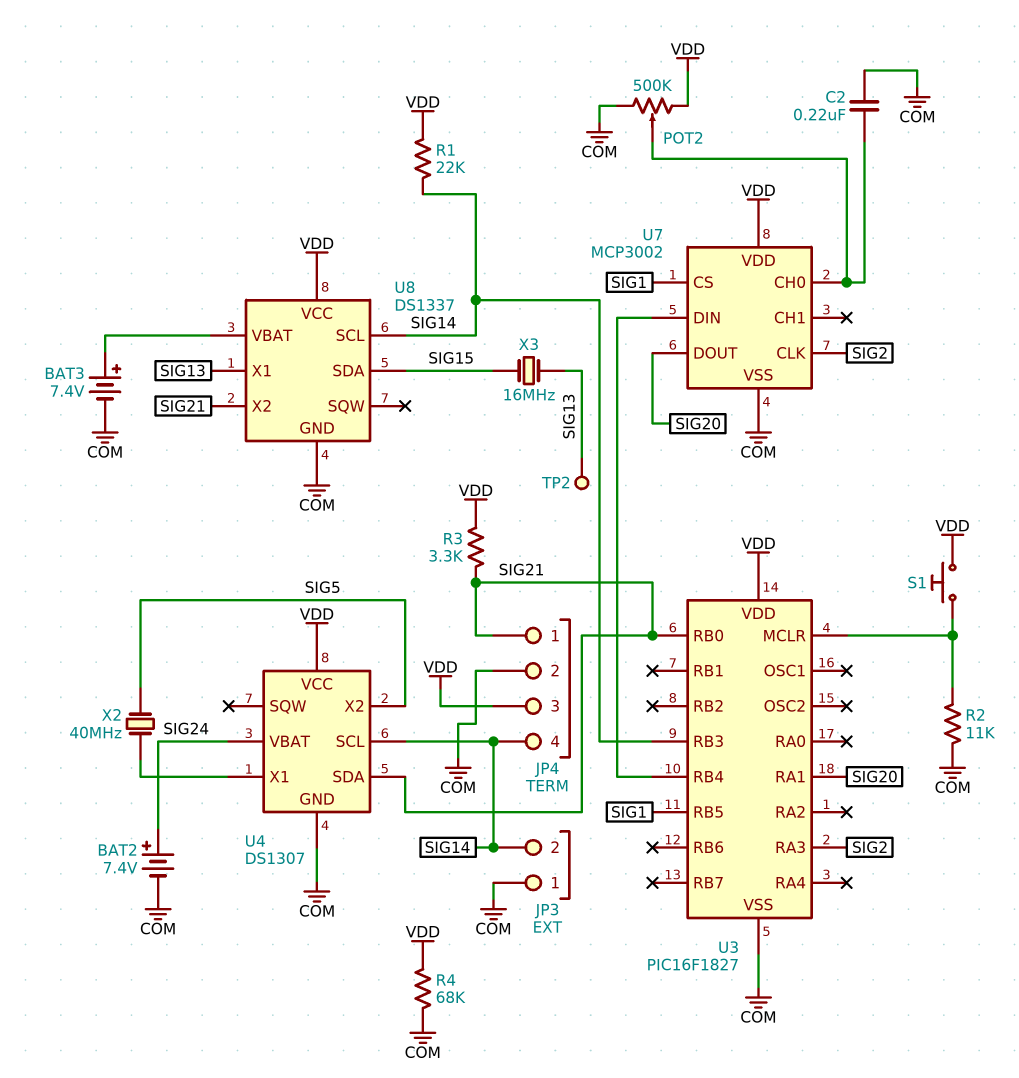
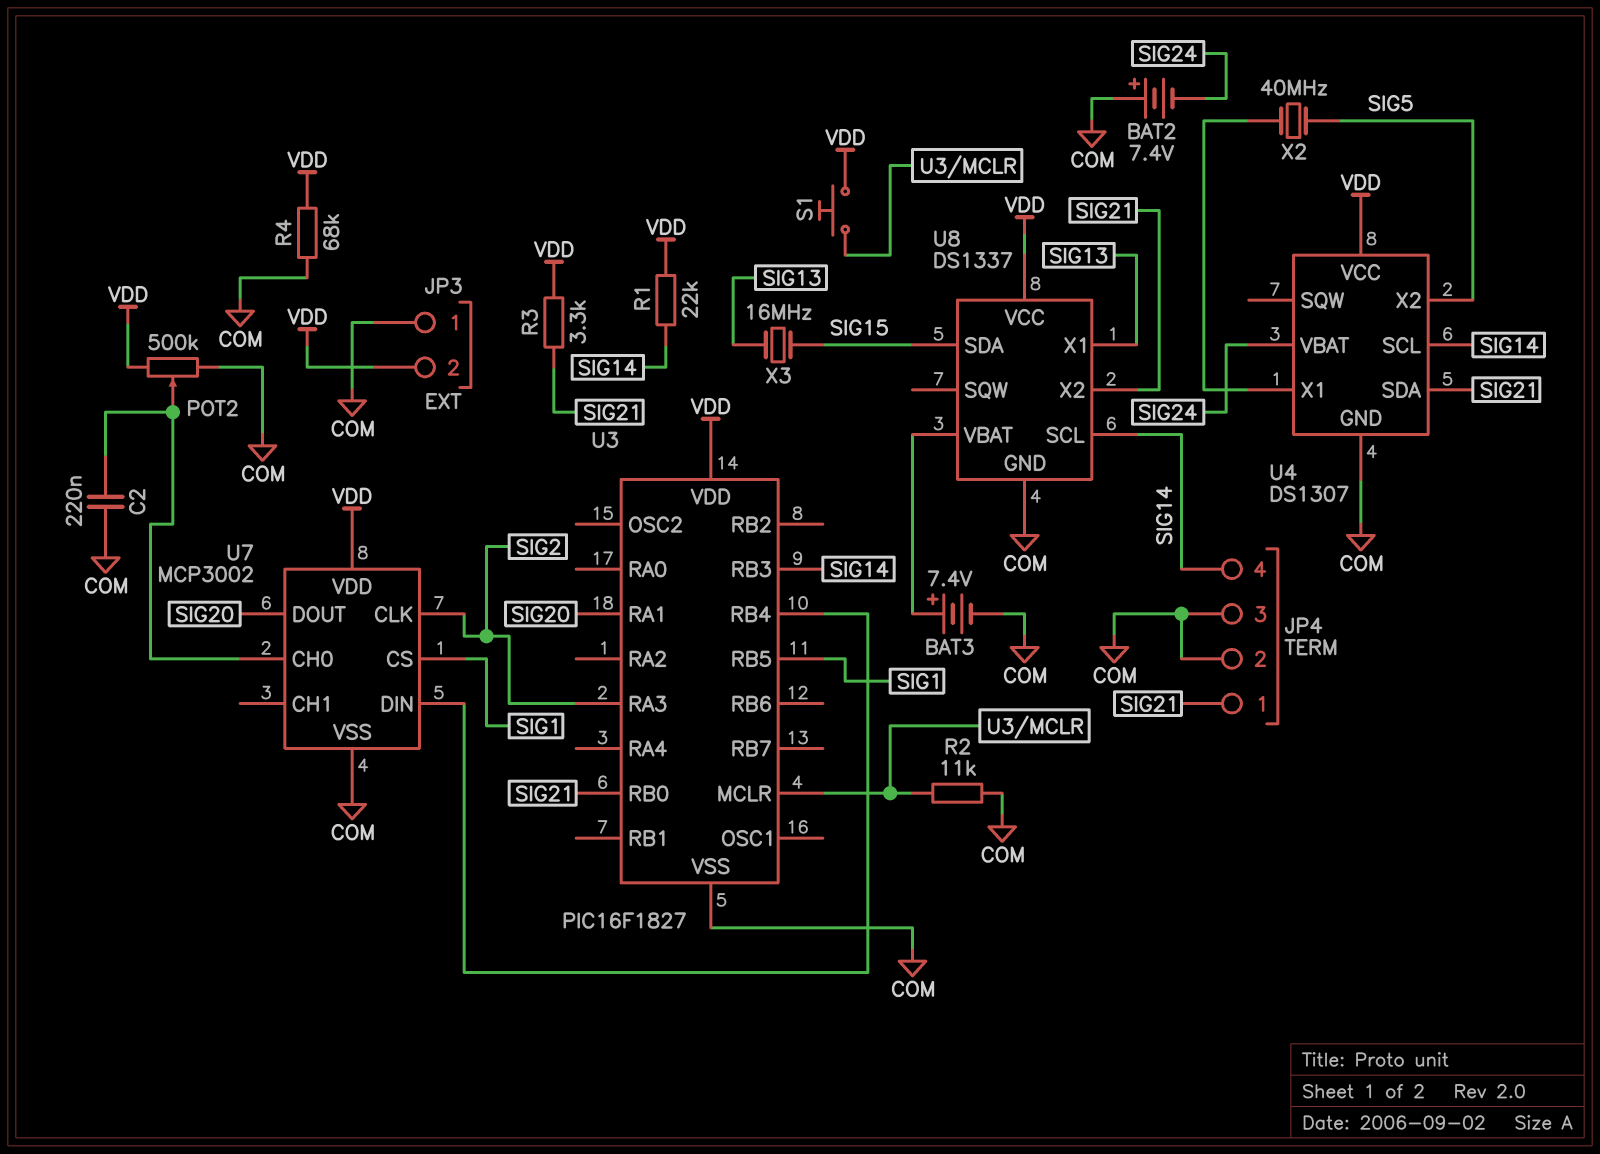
BAT2: 7.4V (plus SIG24, minus COM) -> 7.4V (plus COM, minus SIG24)
JP3 pin 2: SIG14 -> VDD
JP4 pin 3: VDD -> COM
TP2: test point (SIG13) -> none

